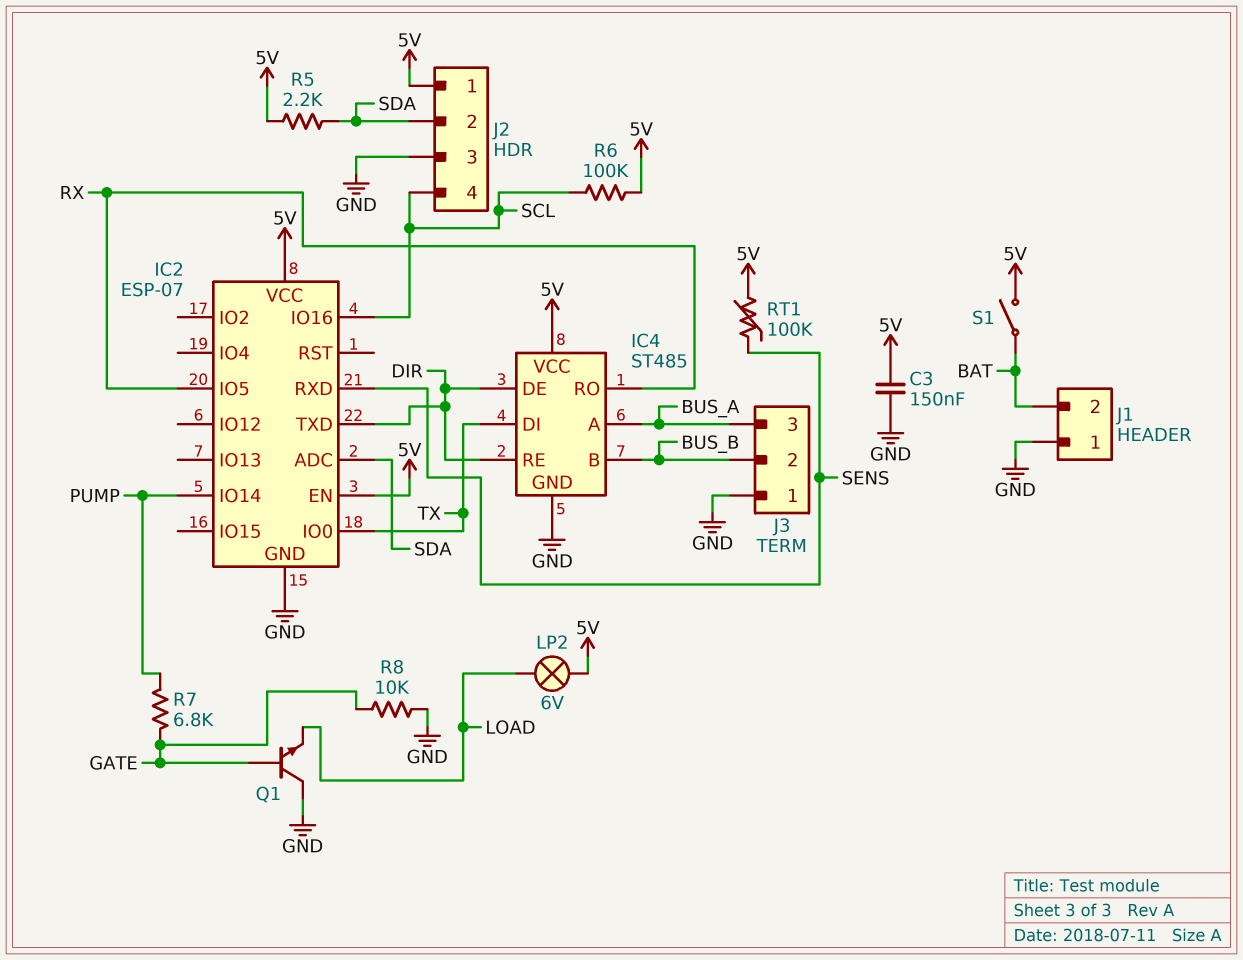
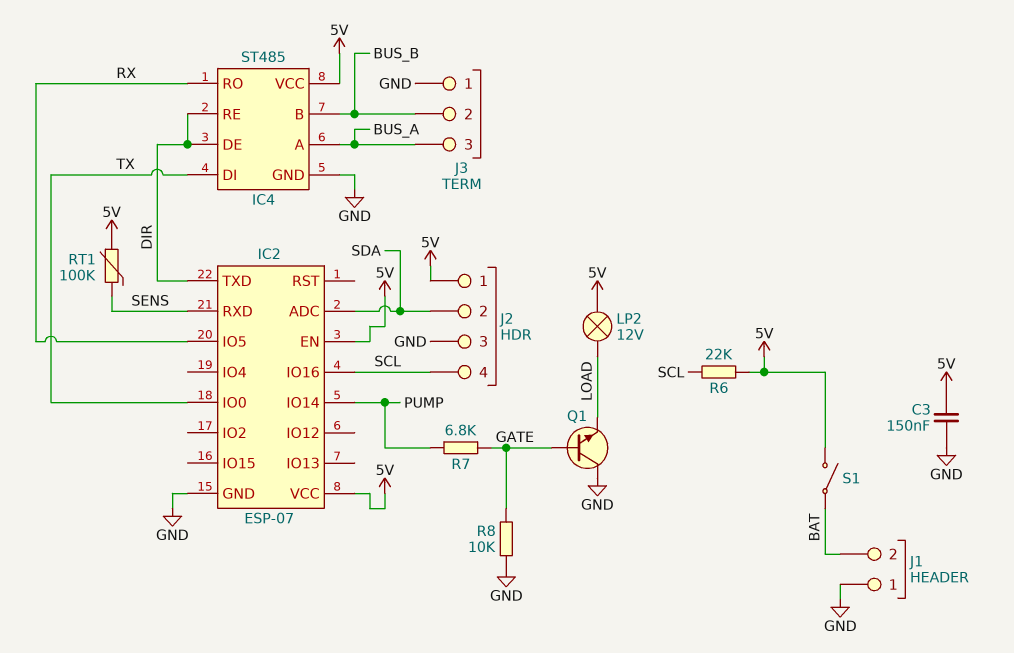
LP2: lamp 6V (5V, LOAD) -> lamp 12V (5V, LOAD)
R5: 2.2k (5V, SDA) -> none
R6: 100k (5V, SCL) -> 22k (5V, SCL)

